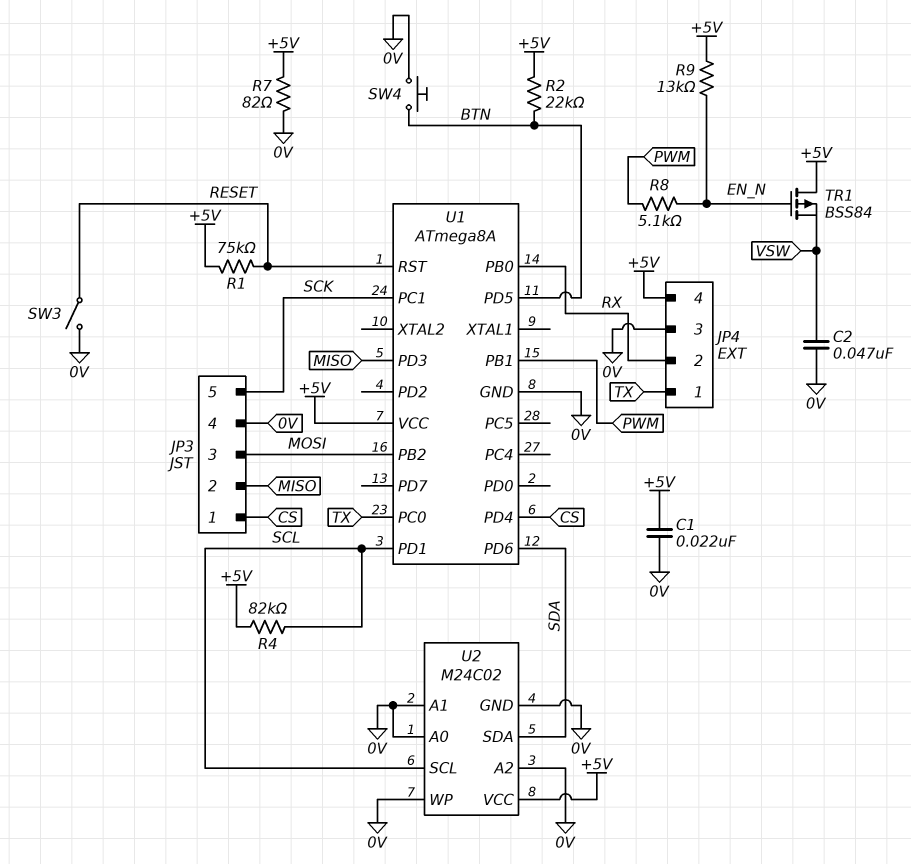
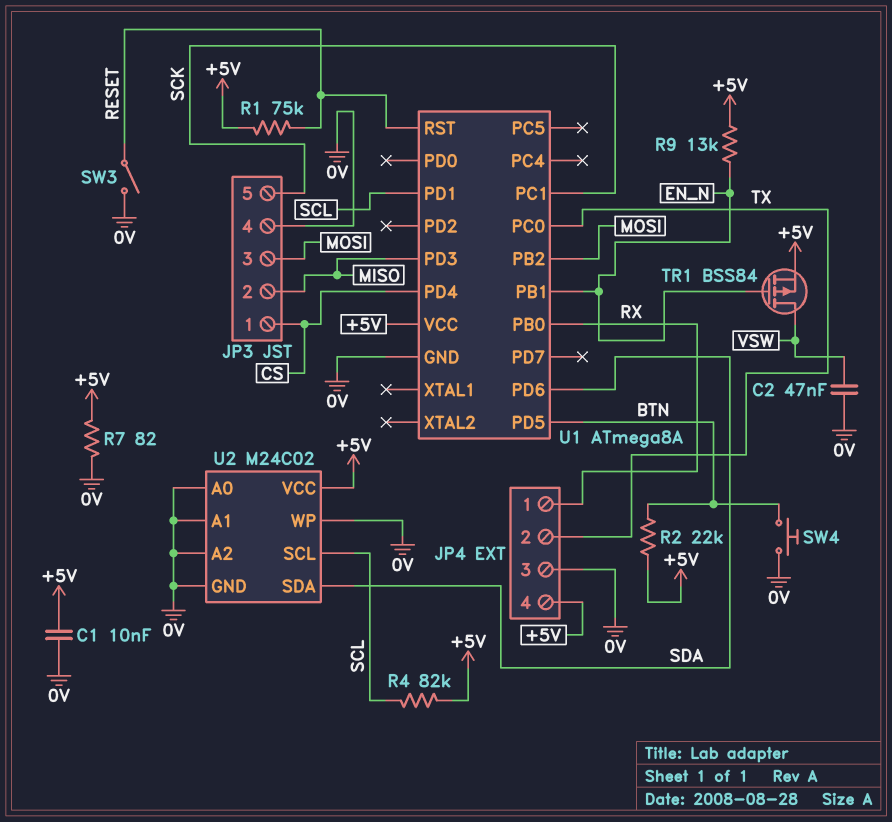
C1: 22nF (+5V, 0V) -> 10nF (+5V, 0V)
JP4 pin 1: TX -> RX
JP4 pin 2: RX -> TX
R8: 5.1k (EN_N, PWM) -> none
TR1: PMOS BSS84 (G EN_N, D +5V, S VSW) -> PMOS BSS84 (G EN_N, D VSW, S +5V)
U1 pin PB1: PWM -> EN_N

